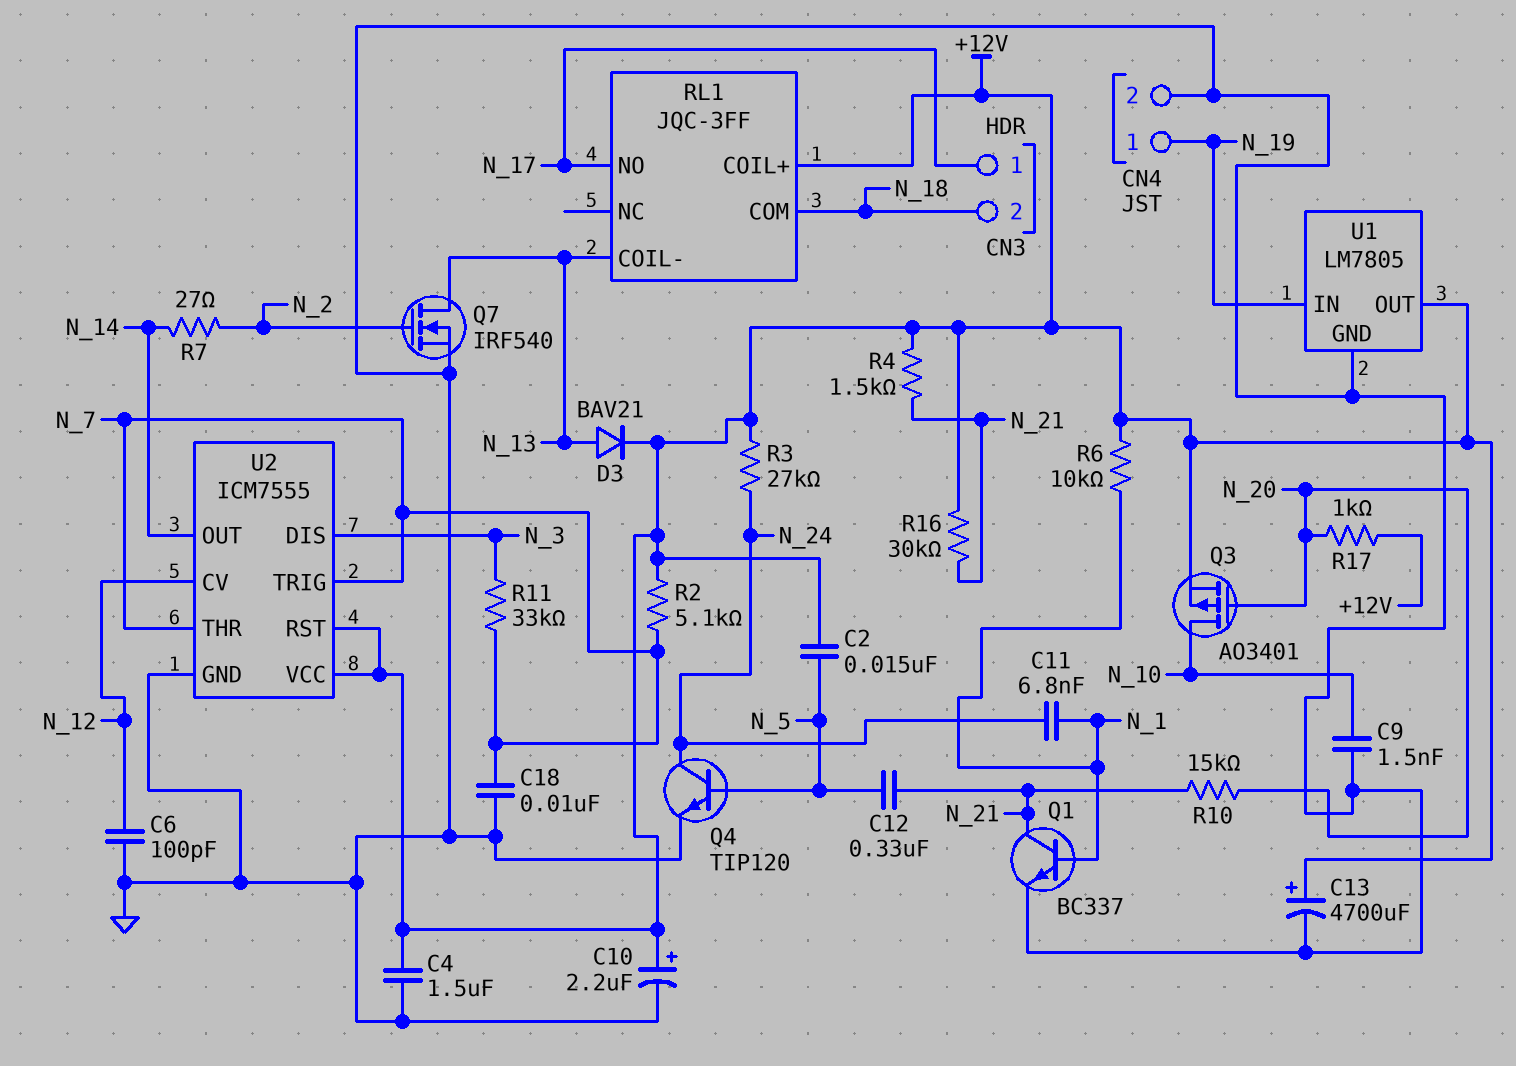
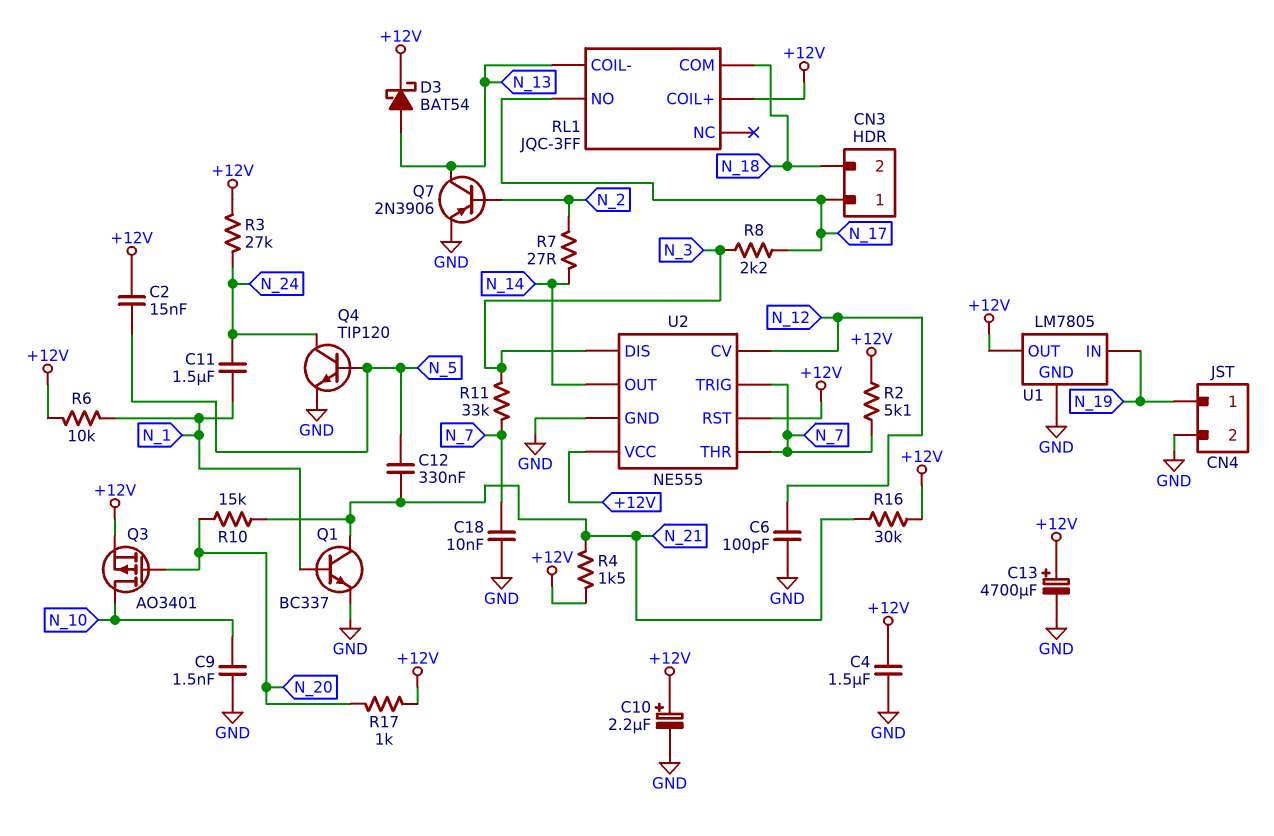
C11: 6.8nF (N_1, N_24) -> 1.5uF (N_1, N_24)
D3: diode BAV21 (A N_13, K +12V) -> schottky BAT54 (A N_13, K +12V)
Q7: NMOS IRF540 (G N_2, D N_13, S GND) -> PNP 2N3906 (B N_2, C N_13, E GND)
R8: none -> 2.2k (N_3, N_17)
U2: ICM7555 -> NE555

